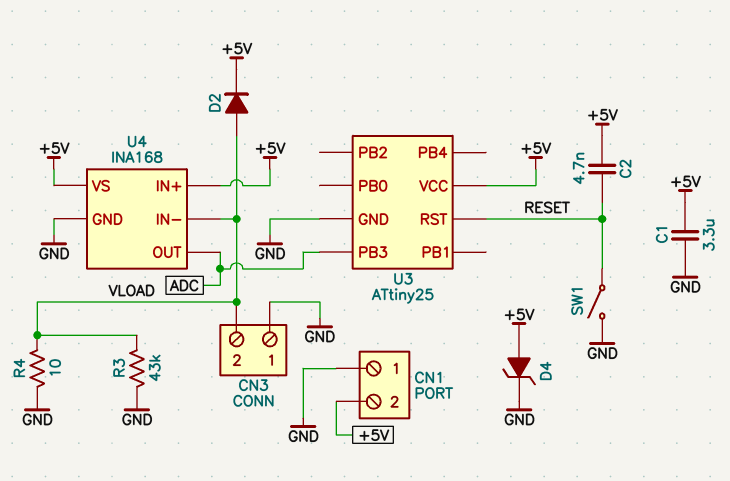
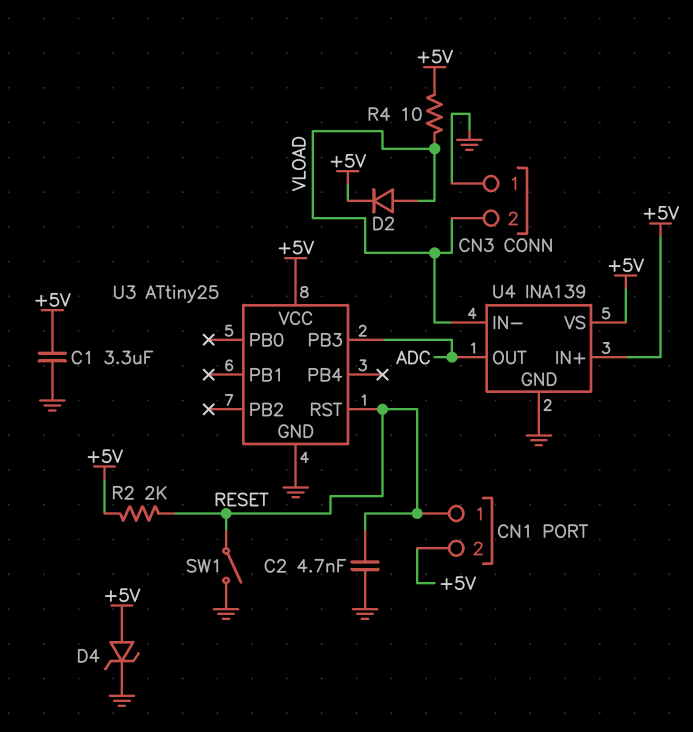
C2: 4.7nF (+5V, RESET) -> 4.7nF (GND, RESET)
CN1 pin 1: GND -> RESET
R2: none -> 2k (+5V, RESET)
R3: 43k (GND, VLOAD) -> none
R4: 10 (GND, VLOAD) -> 10 (+5V, VLOAD)
U4: INA168 -> INA139

